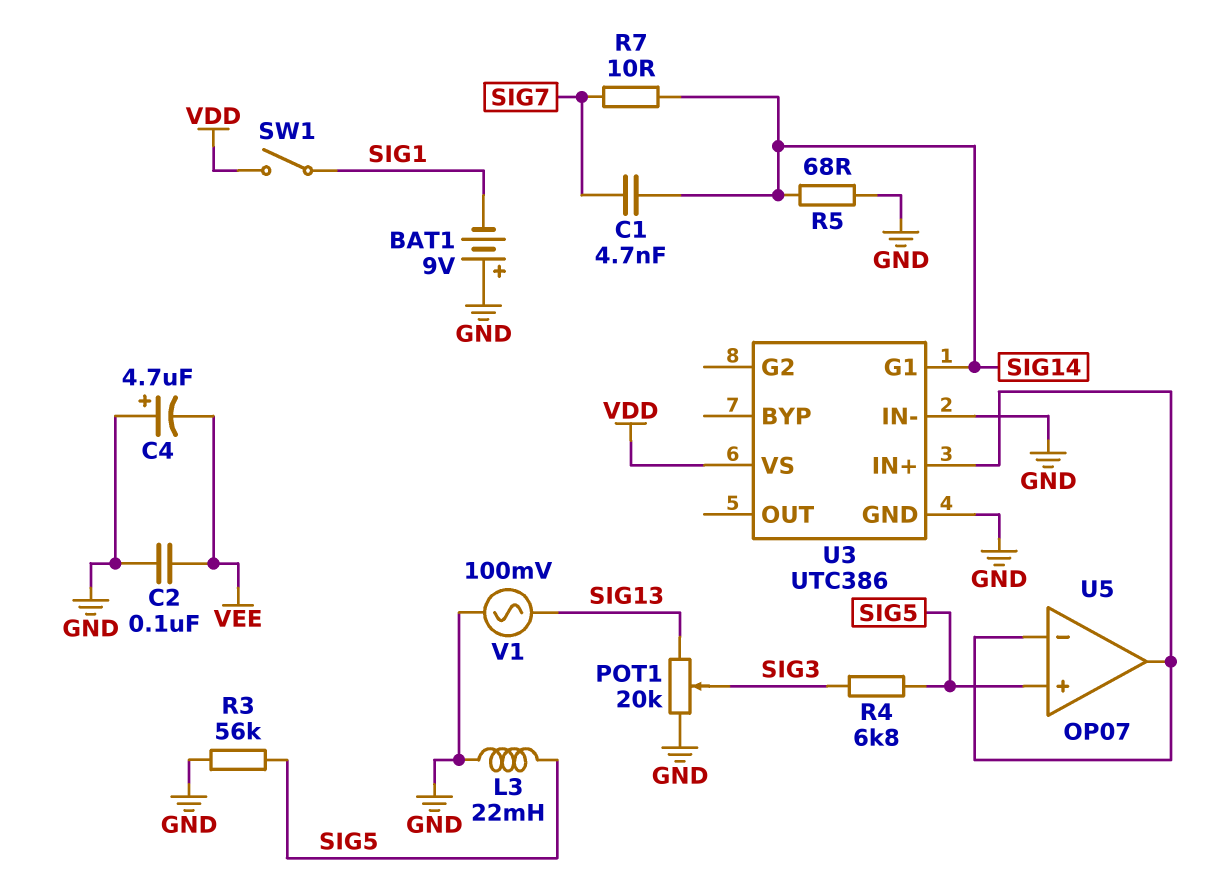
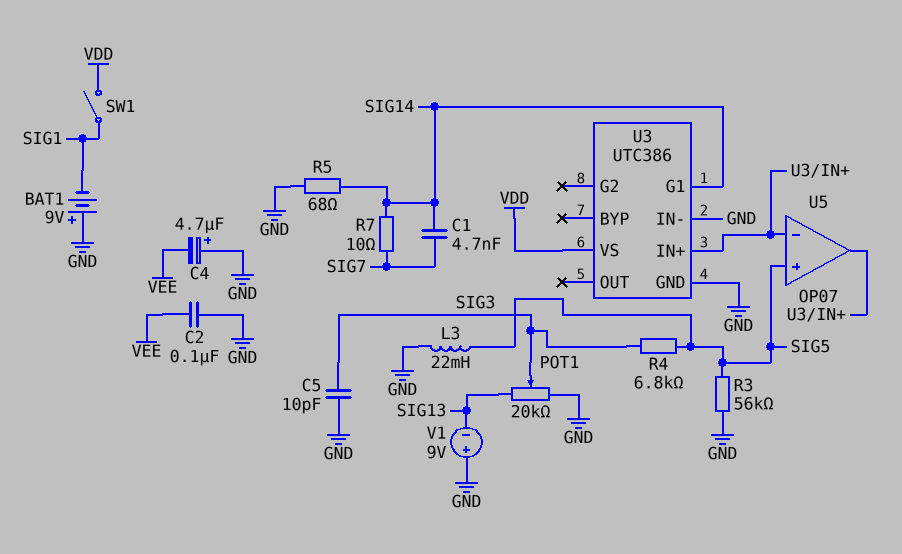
C5: none -> 10pF (GND, SIG3)
V1: AC 100mV (GND, SIG13) -> 9V (plus GND, minus SIG13)

